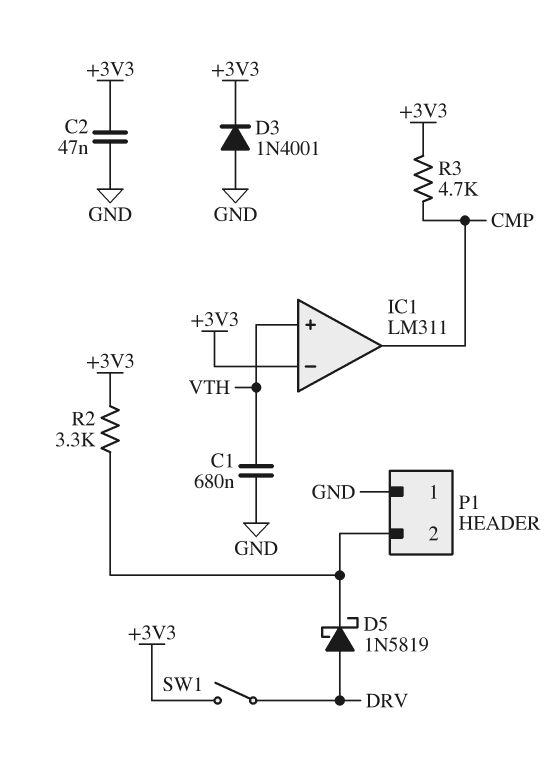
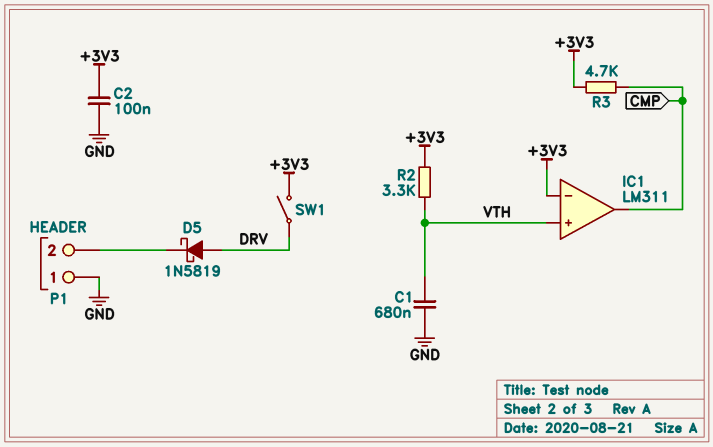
C2: 47nF (+3V3, GND) -> 100nF (+3V3, GND)
D3: diode 1N4001 (A GND, K +3V3) -> none
R2: 3.3k (+3V3, P1/2) -> 3.3k (+3V3, VTH)

